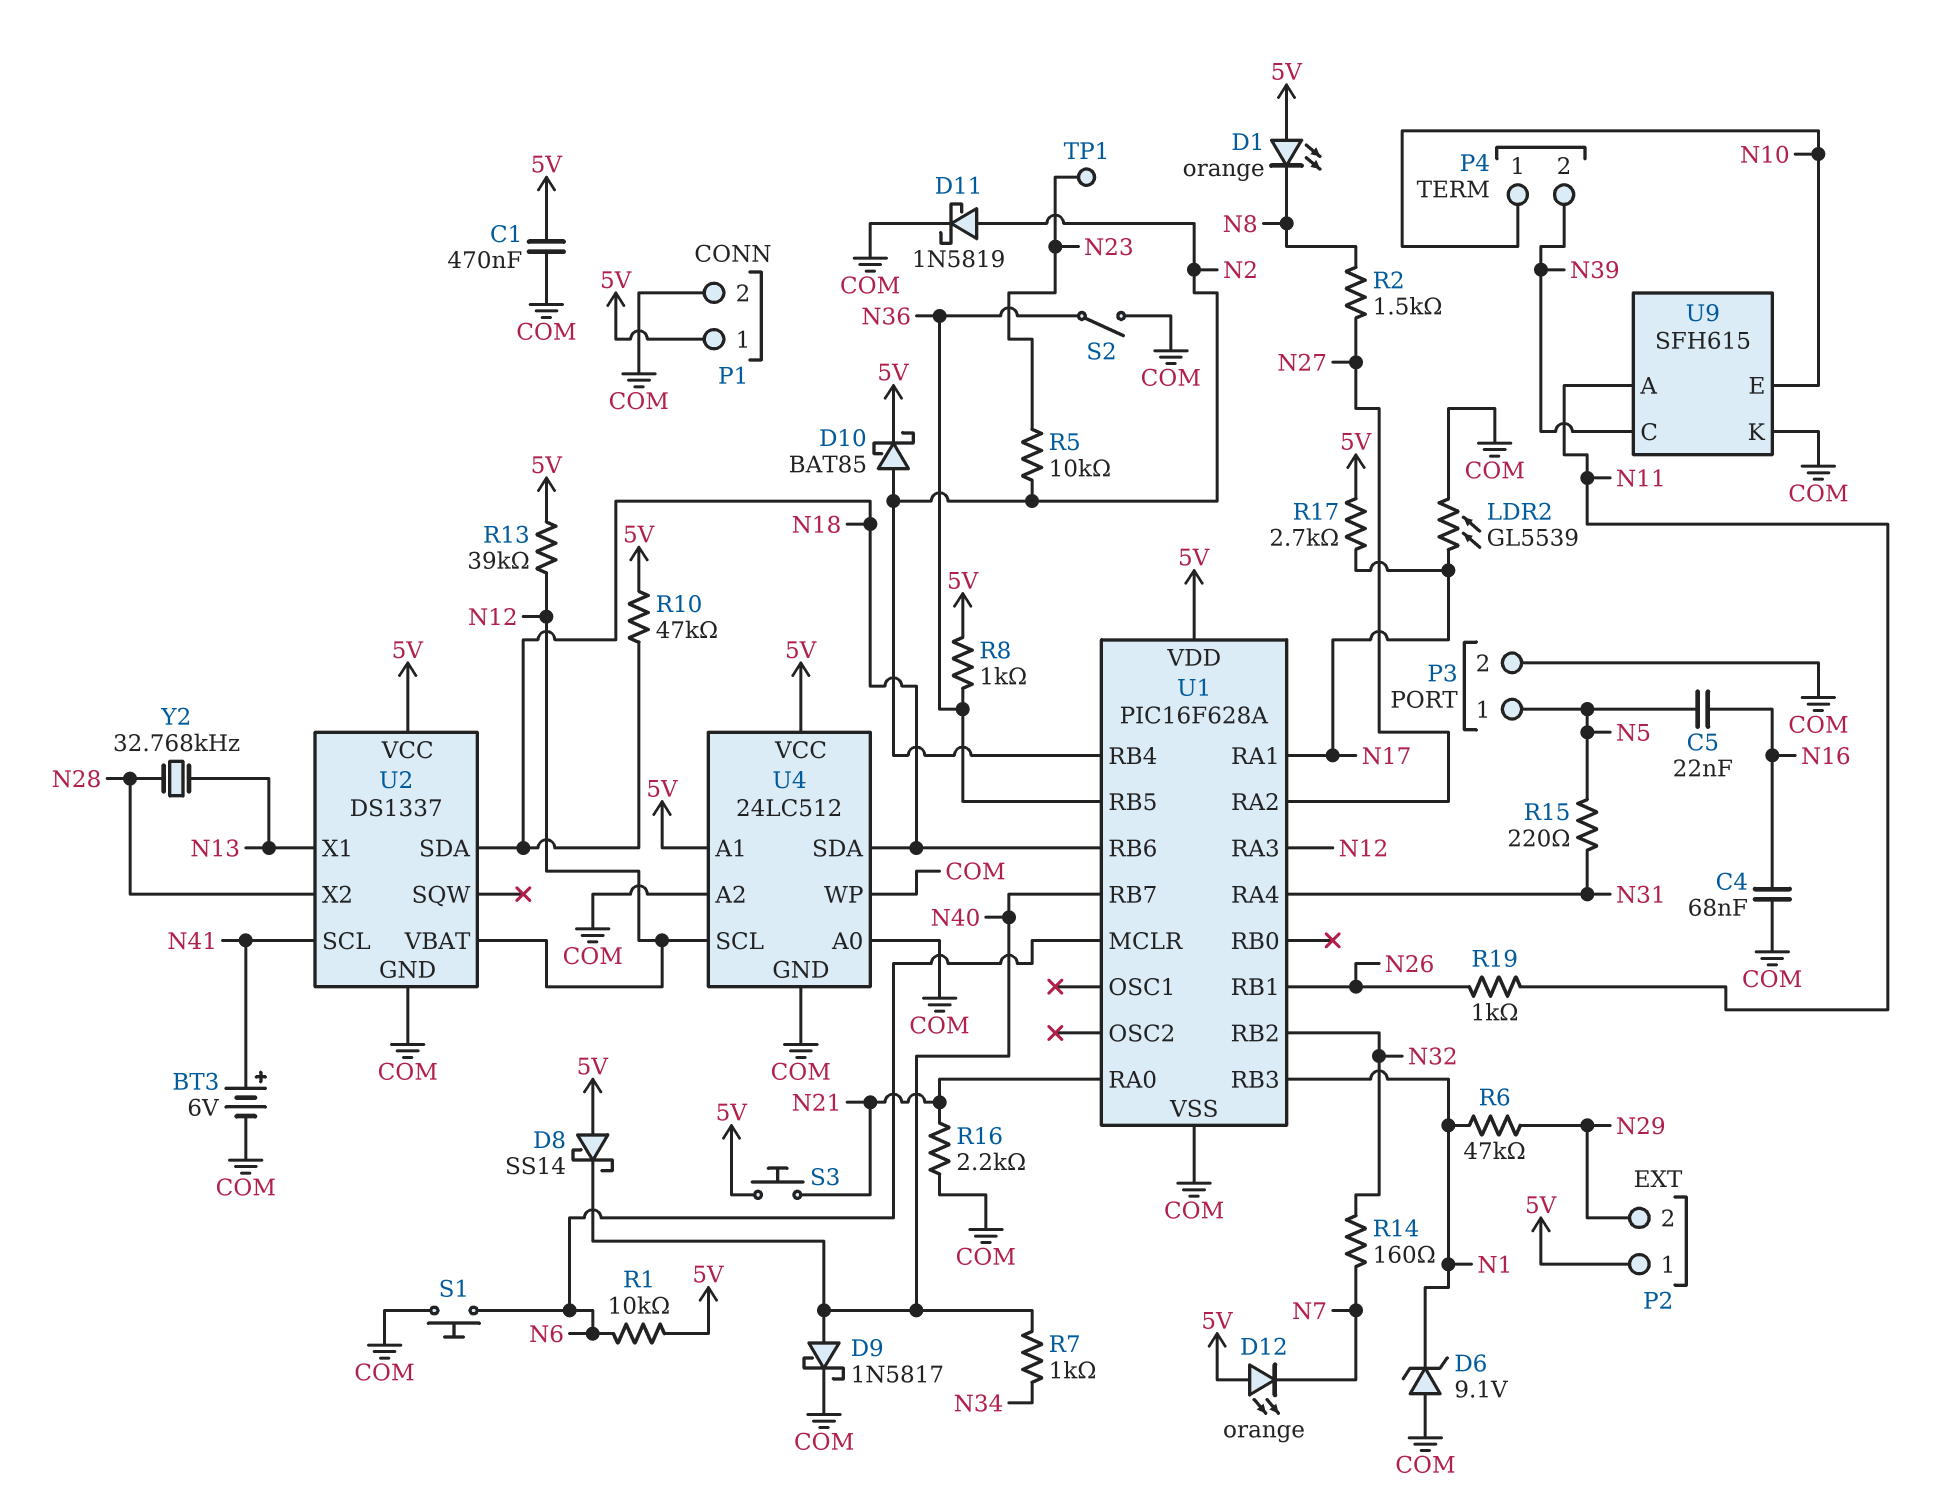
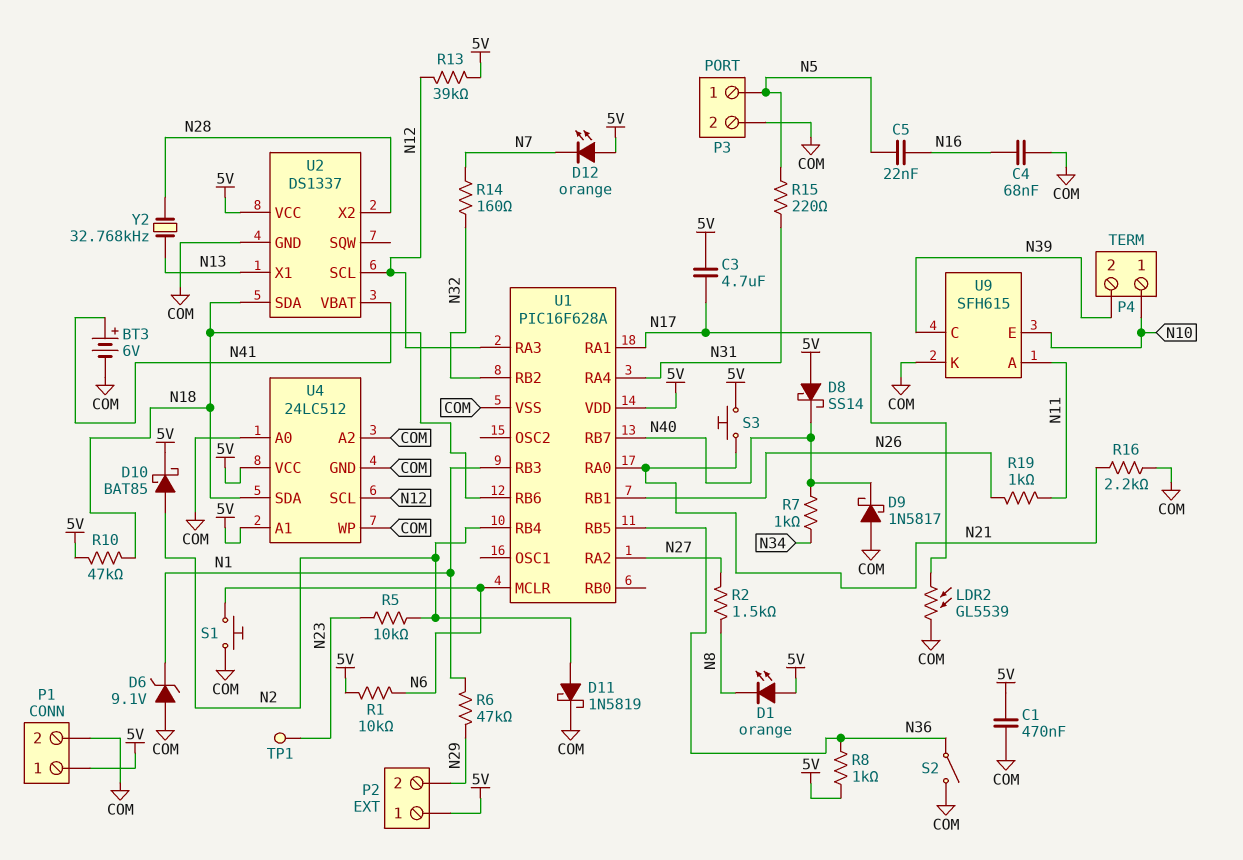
C3: none -> 4.7uF (5V, N17)
D9: schottky 1N5817 (A N40, K COM) -> schottky 1N5817 (A COM, K N40)
R17: 2.7k (5V, N17) -> none
U2 pin SCL: N41 -> N12
U2 pin VBAT: N12 -> N41

